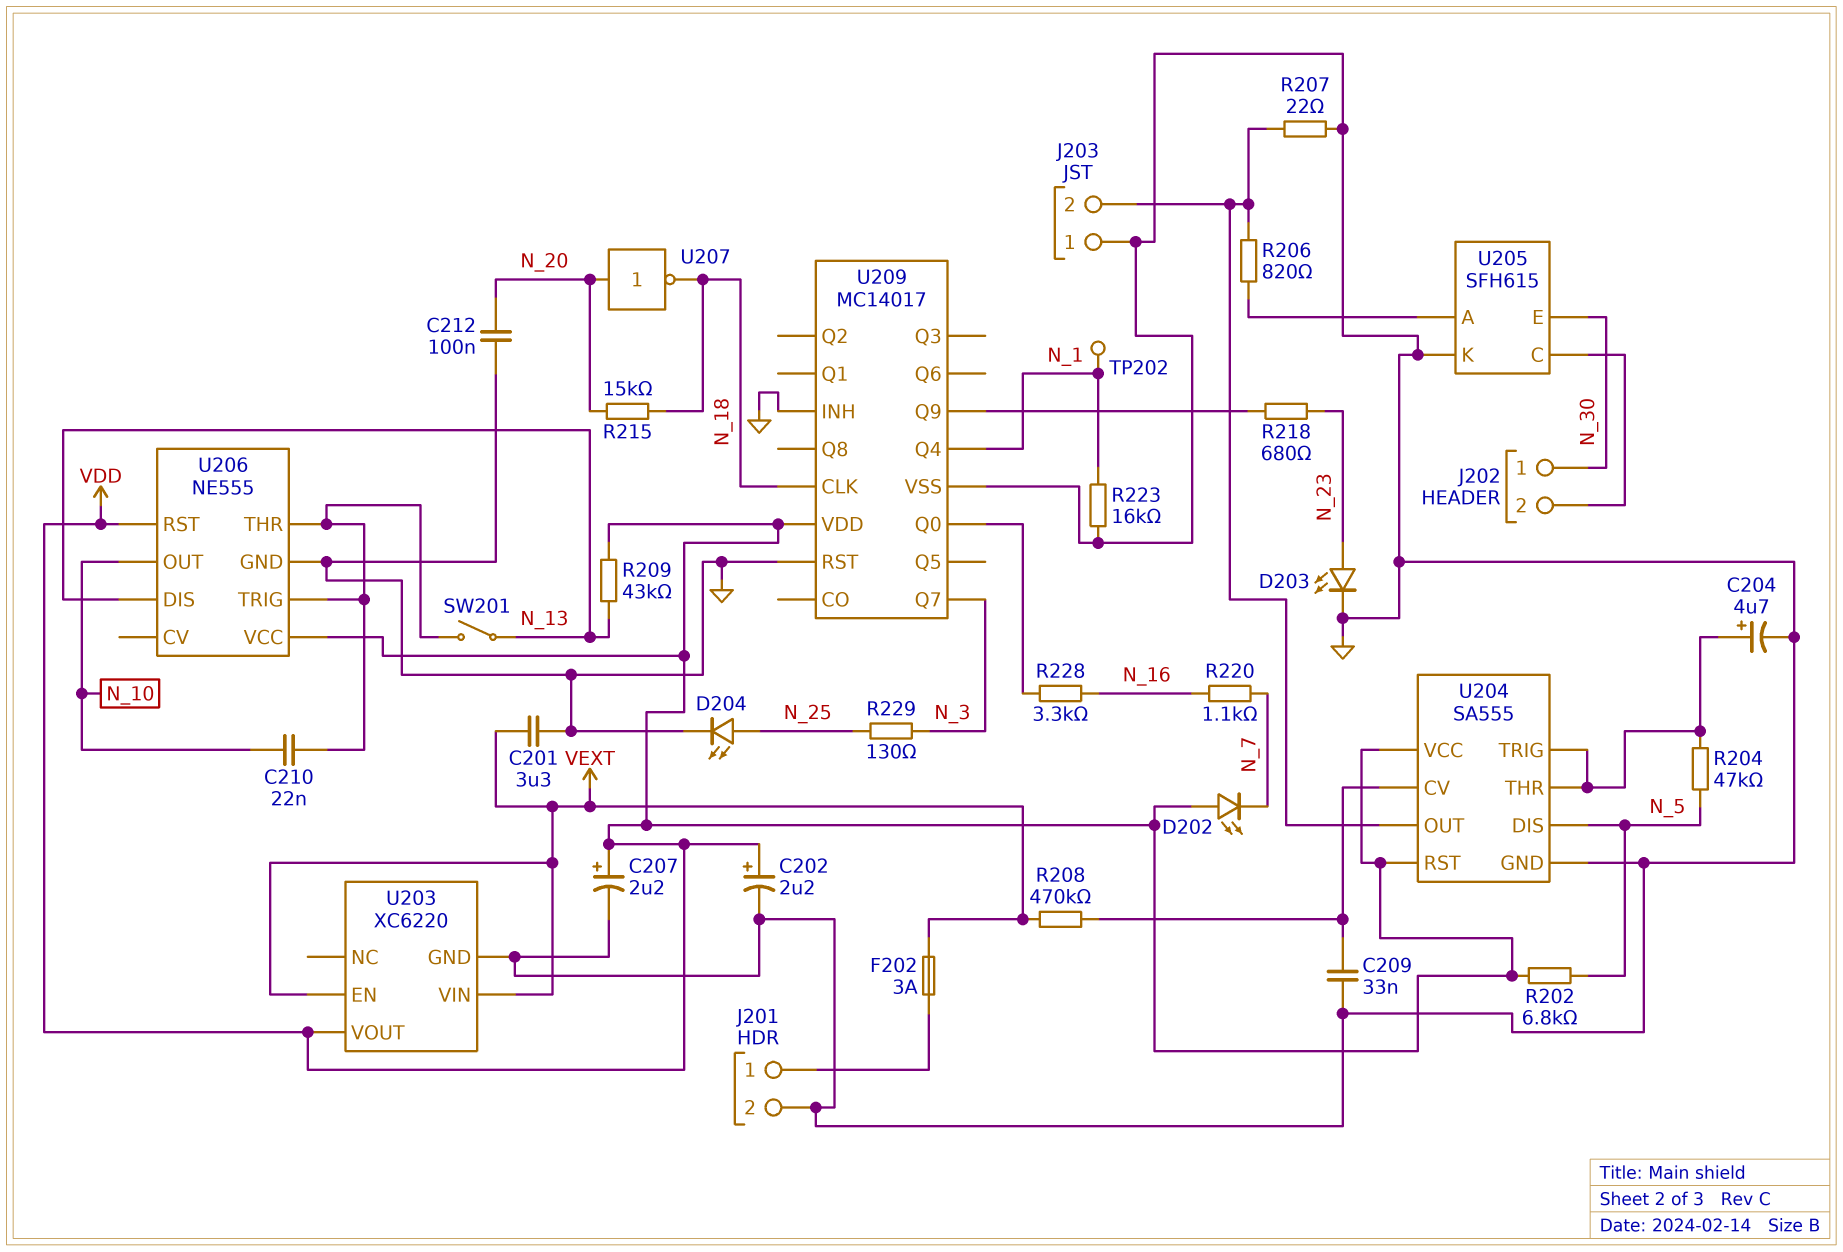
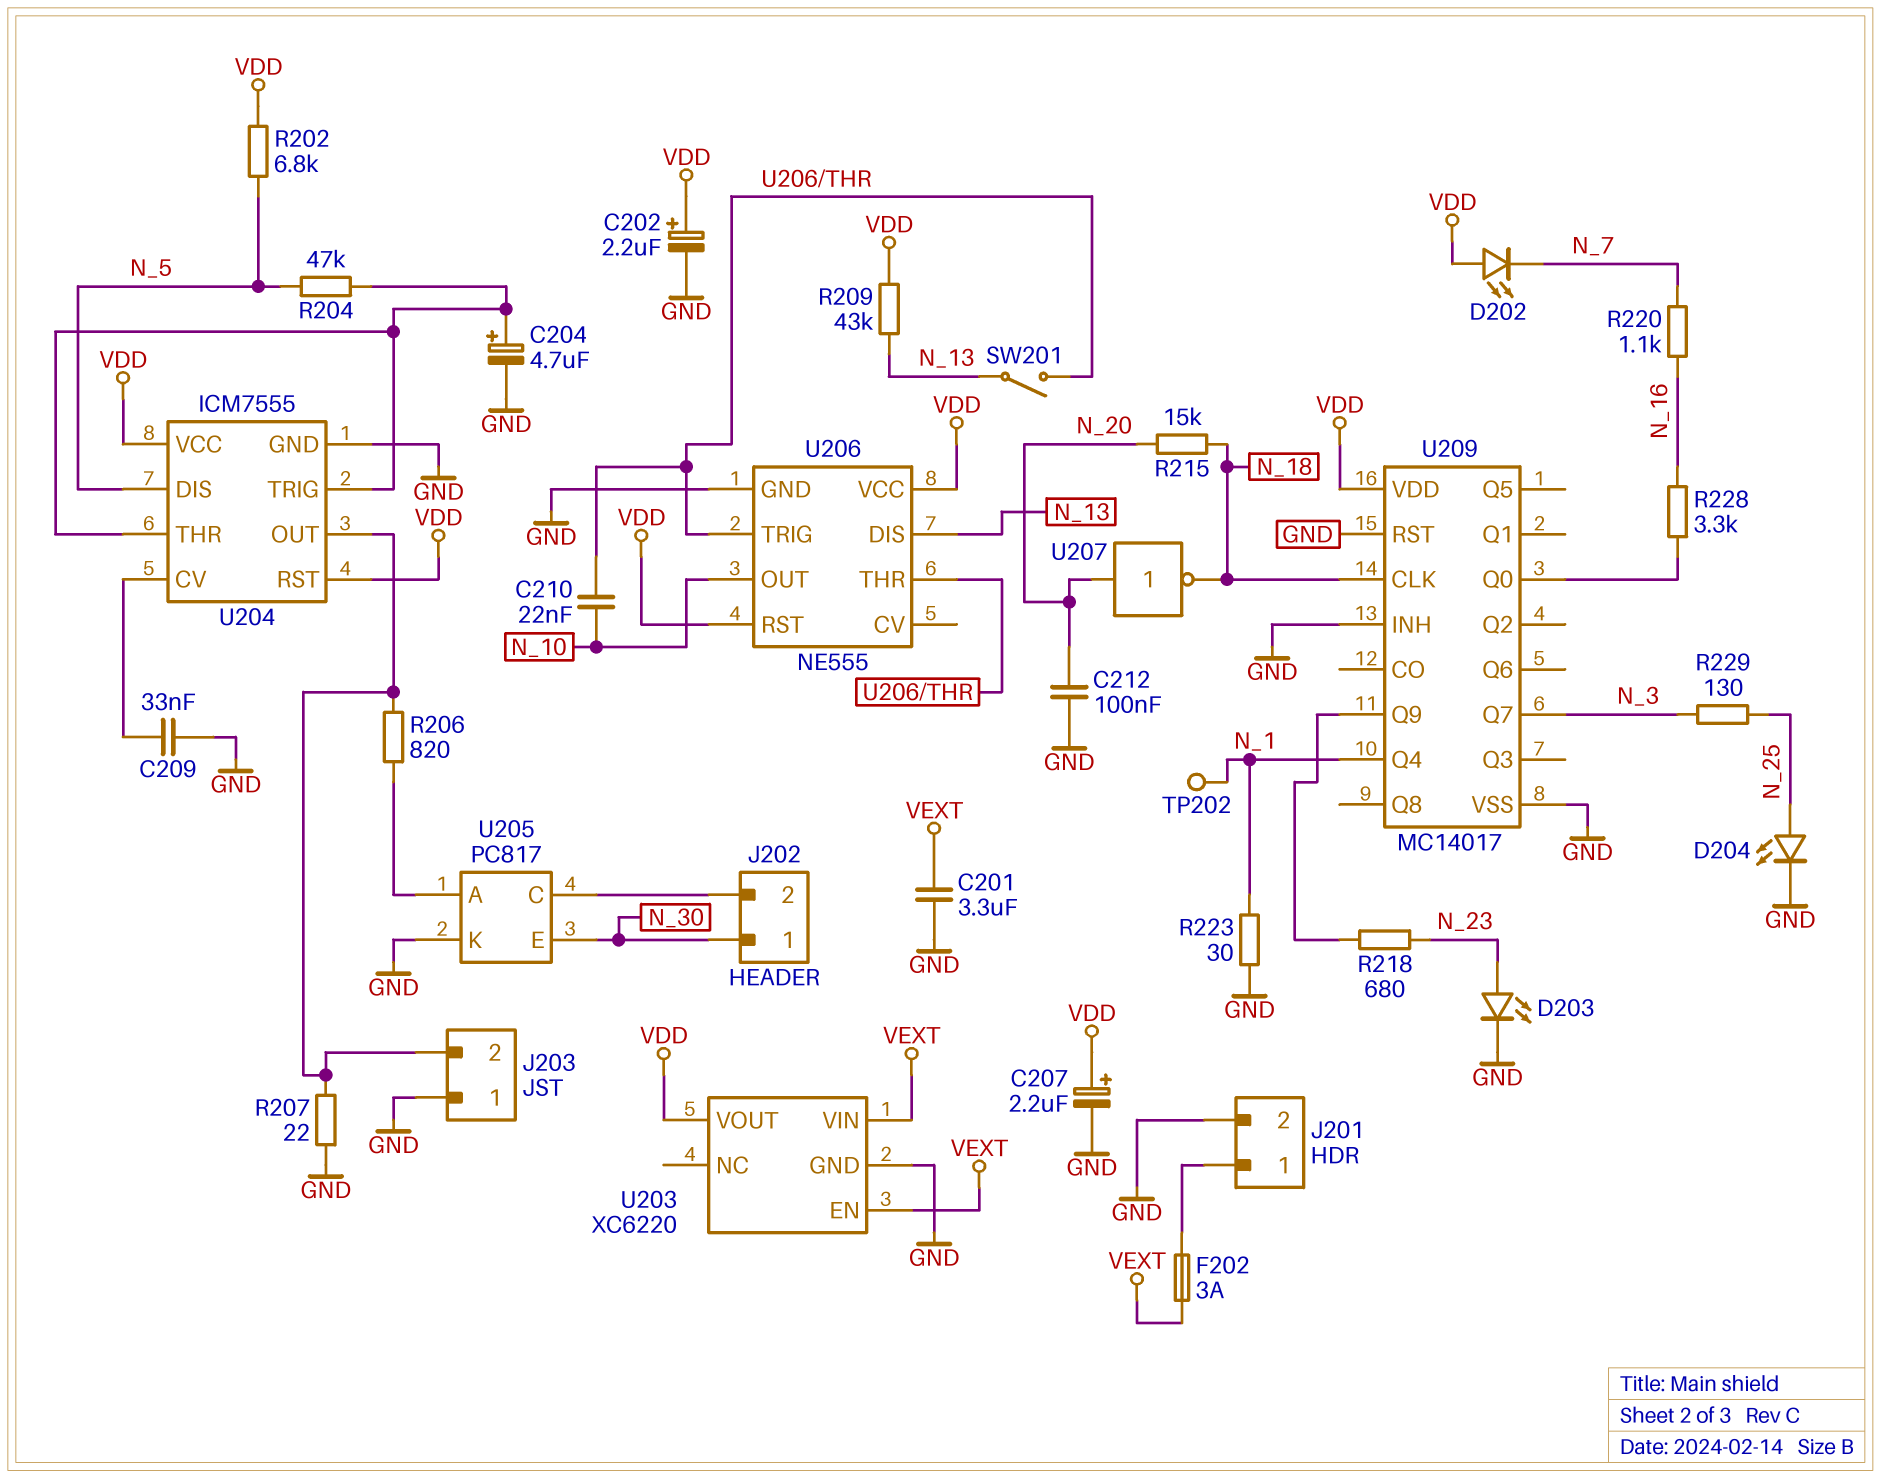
R208: 470k (U204/CV, VEXT) -> none
R223: 16k (GND, N_1) -> 30 (GND, N_1)
U204: SA555 -> ICM7555
U205: SFH615 -> PC817

